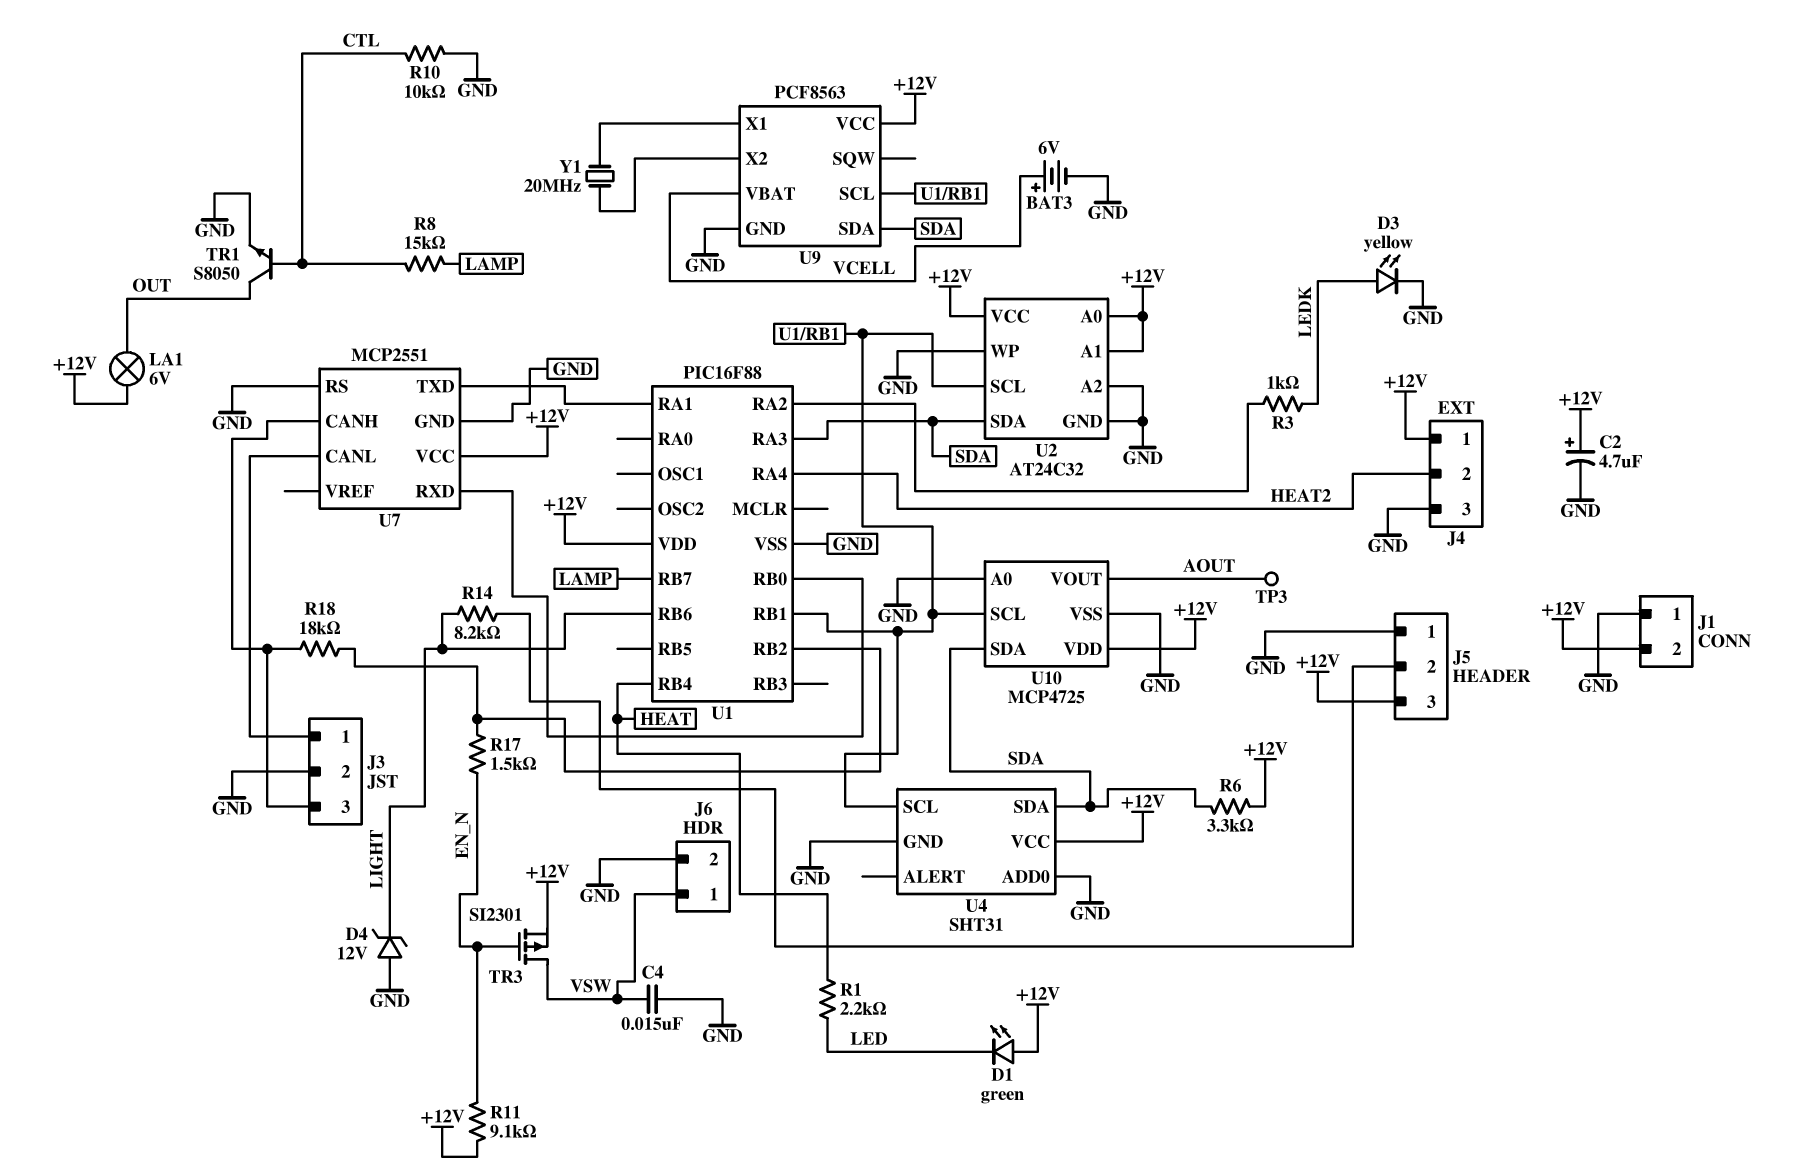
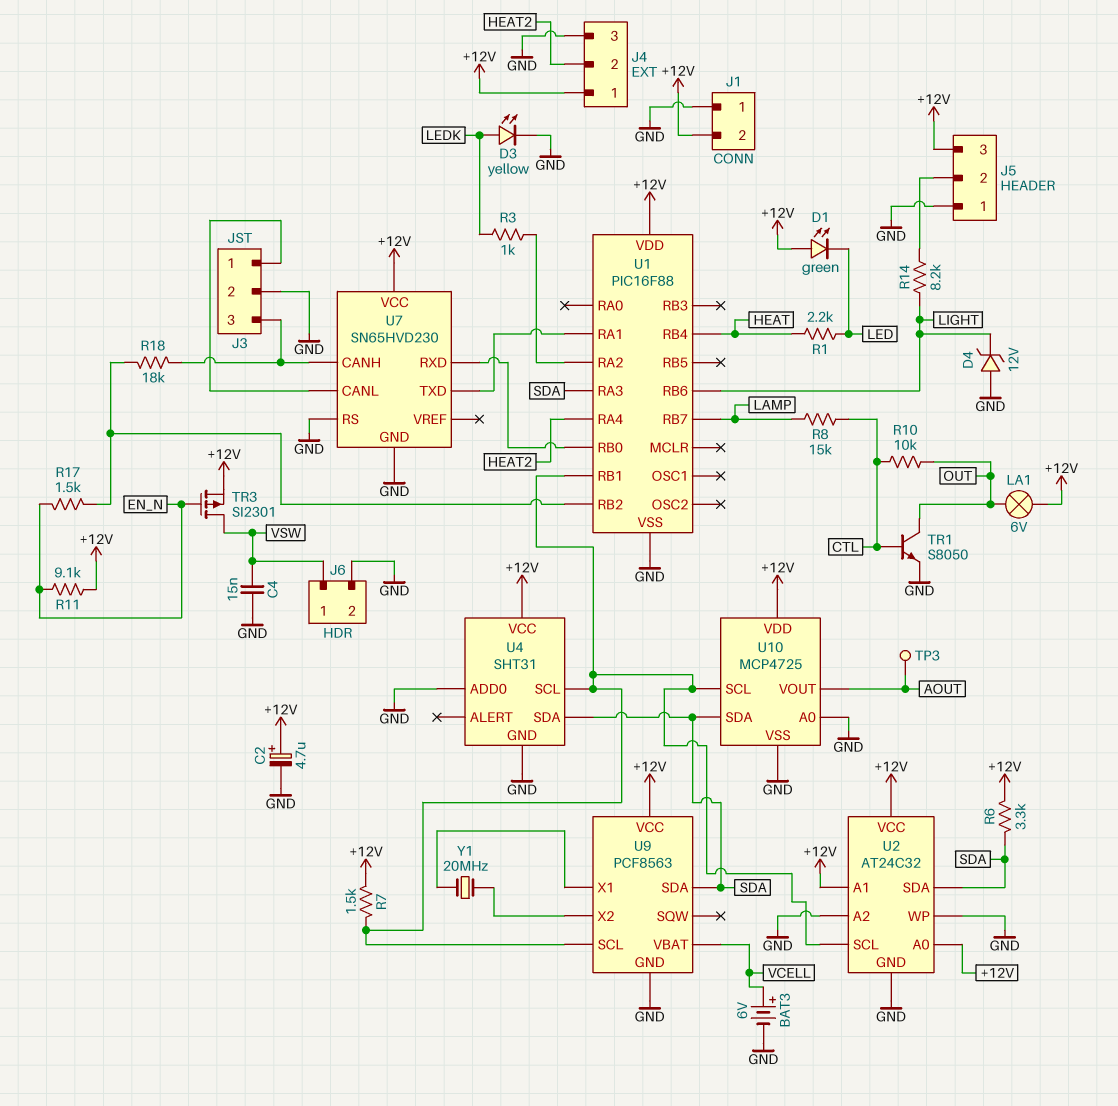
R7: none -> 1.5k (+12V, U1/RB1)
R10: 10k (CTL, GND) -> 10k (CTL, OUT)
U7: MCP2551 -> SN65HVD230

